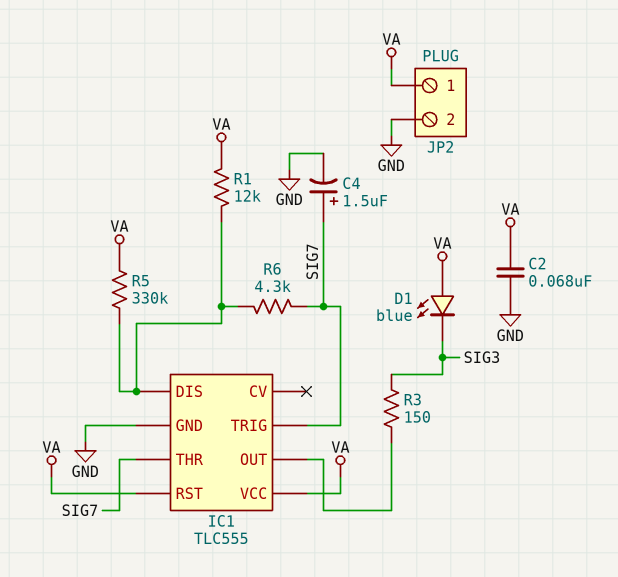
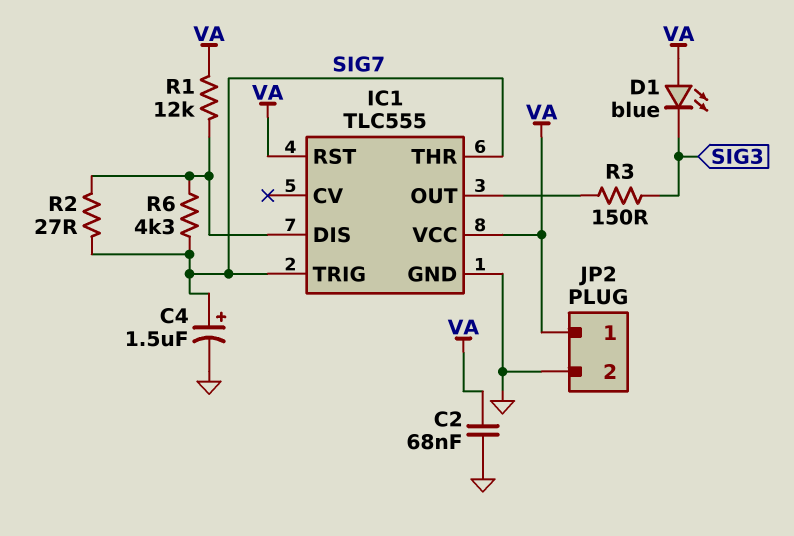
R2: none -> 27 (IC1/DIS, SIG7)
R5: 330k (IC1/DIS, VA) -> none

